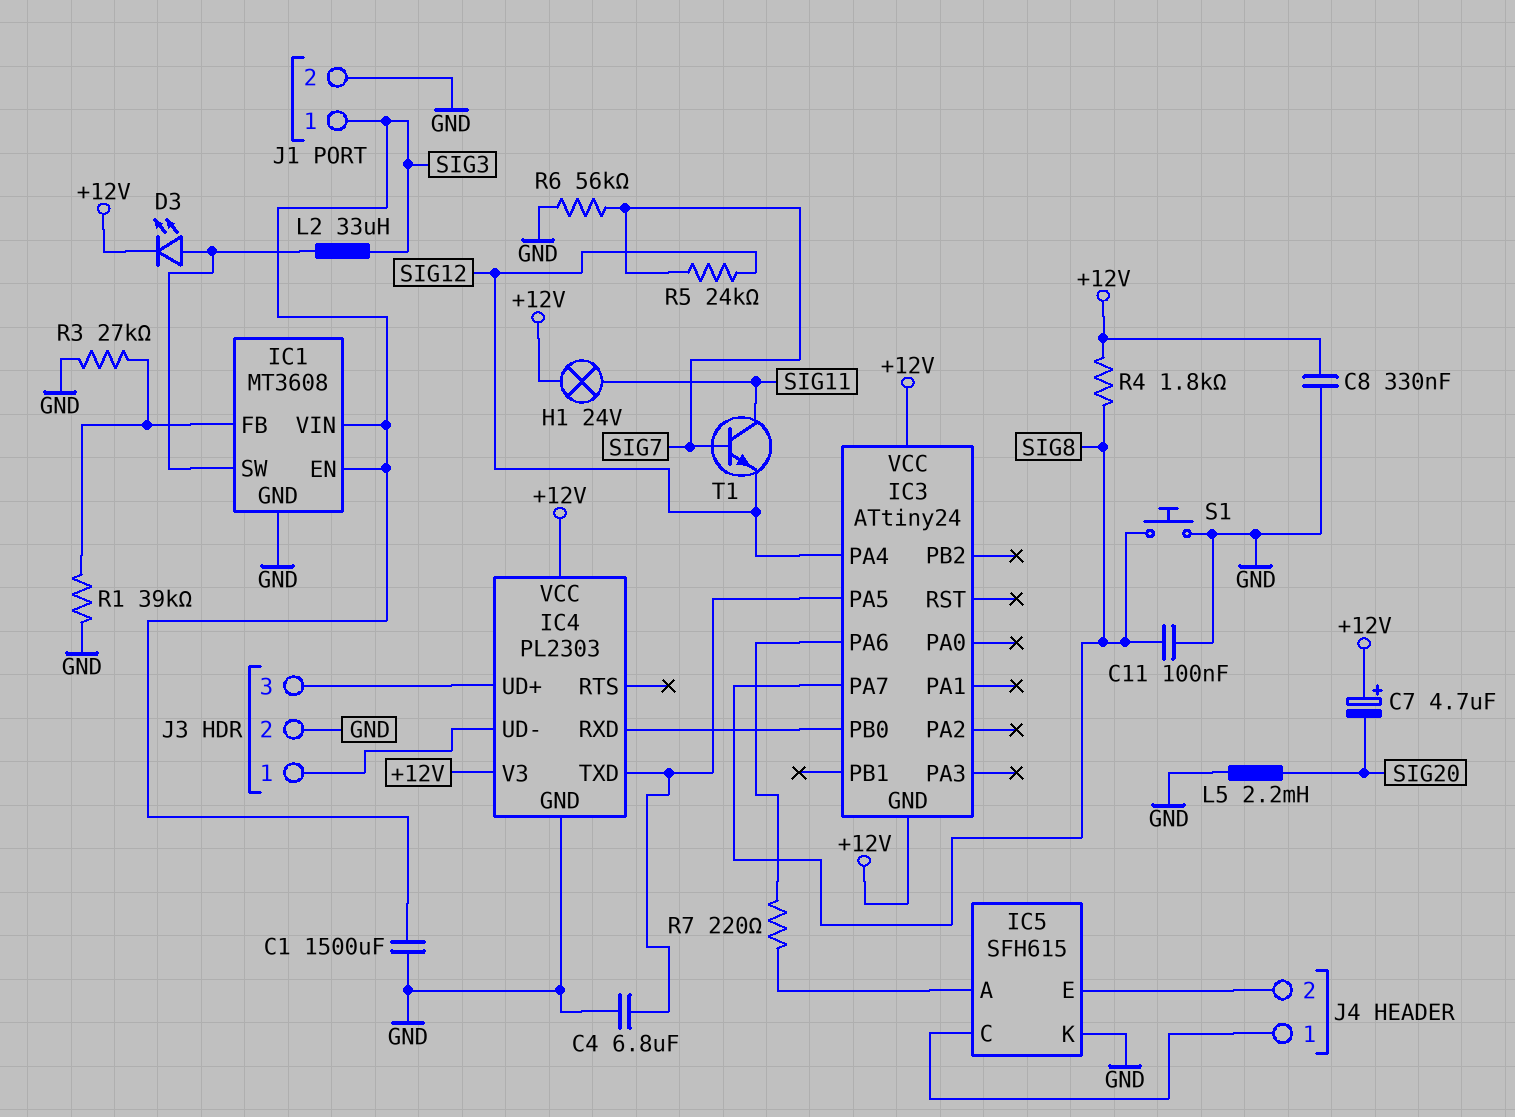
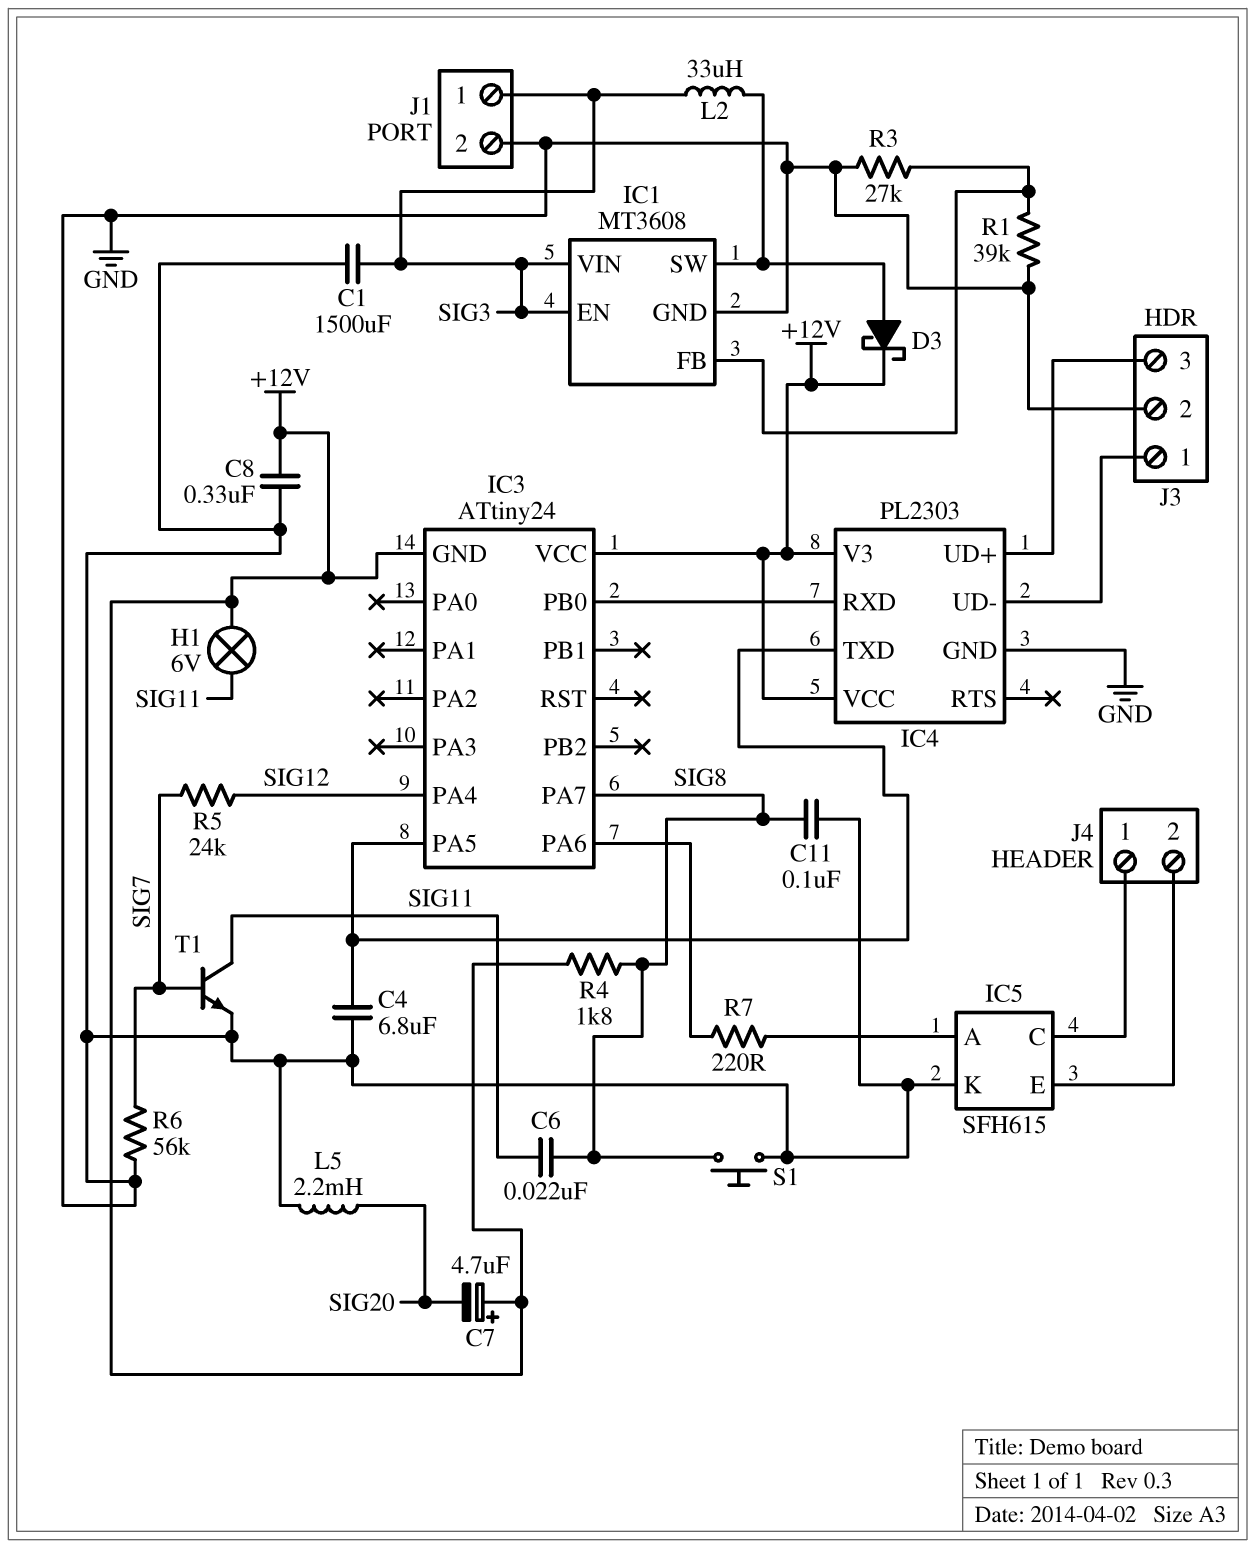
C6: none -> 22nF (SIG8, SIG11)
D3: LED (A IC1/SW, K +12V) -> schottky (A IC1/SW, K +12V)
H1: lamp 24V (+12V, SIG11) -> lamp 6V (+12V, SIG11)
T1: NPN (B SIG7, C SIG11, E SIG12) -> NPN (B SIG7, C SIG11, E GND)

